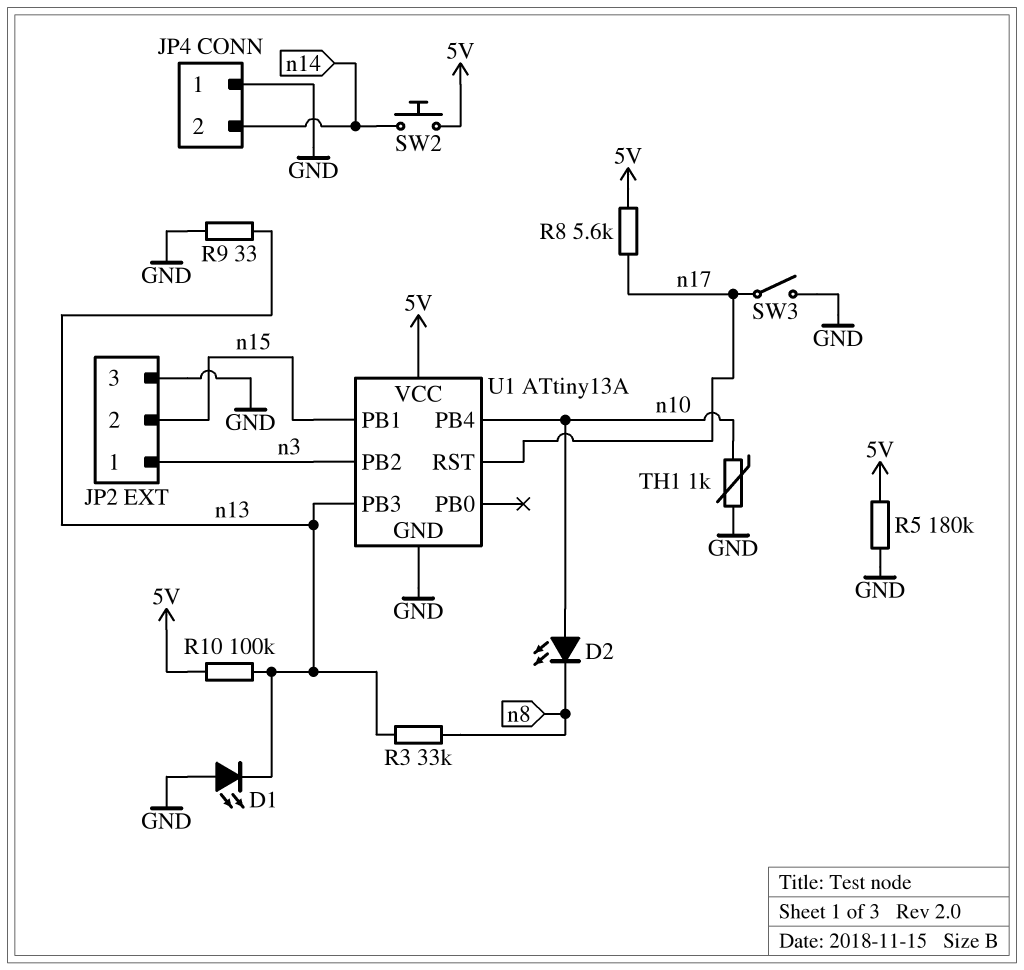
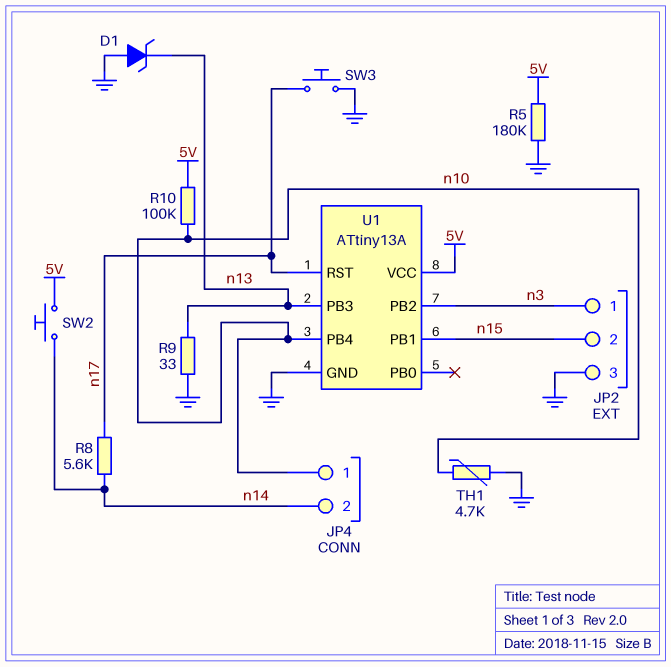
D1: LED (A GND, K n13) -> zener (A GND, K n13)
D2: LED (A n10, K n8) -> none
JP4 pin 1: GND -> n10
R3: 33k (n8, n13) -> none
R8: 5.6k (5V, n17) -> 5.6k (n14, n17)
R10: 100k (5V, n13) -> 100k (5V, n10)
SW3: switch (GND, n17) -> button (GND, n17)
TH1: 1k (GND, n10) -> 4.7k (GND, n10)

